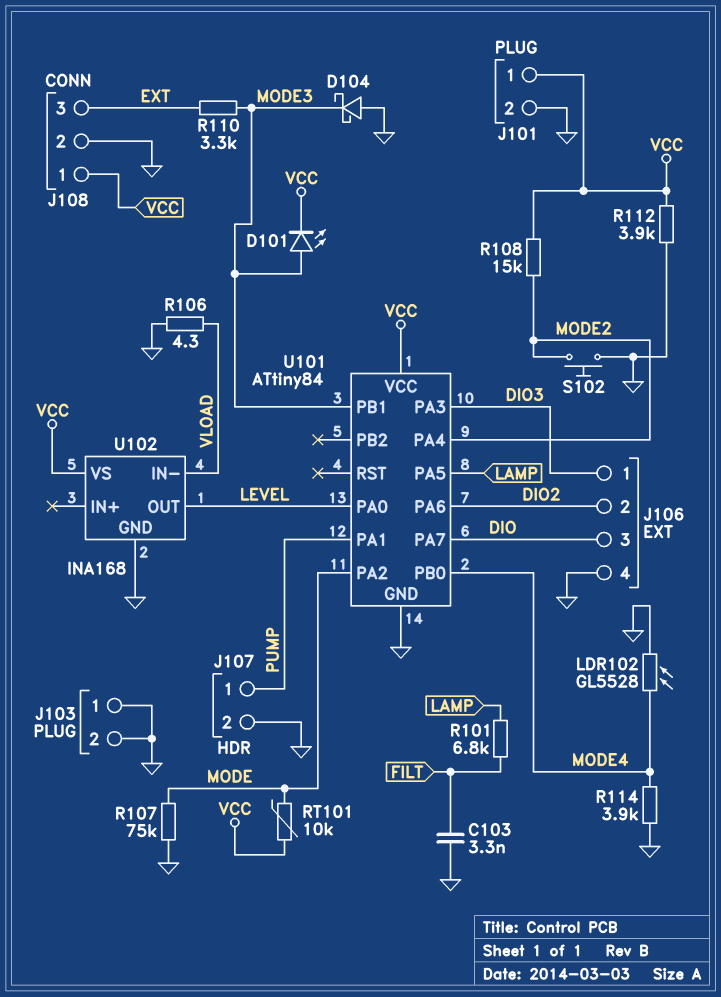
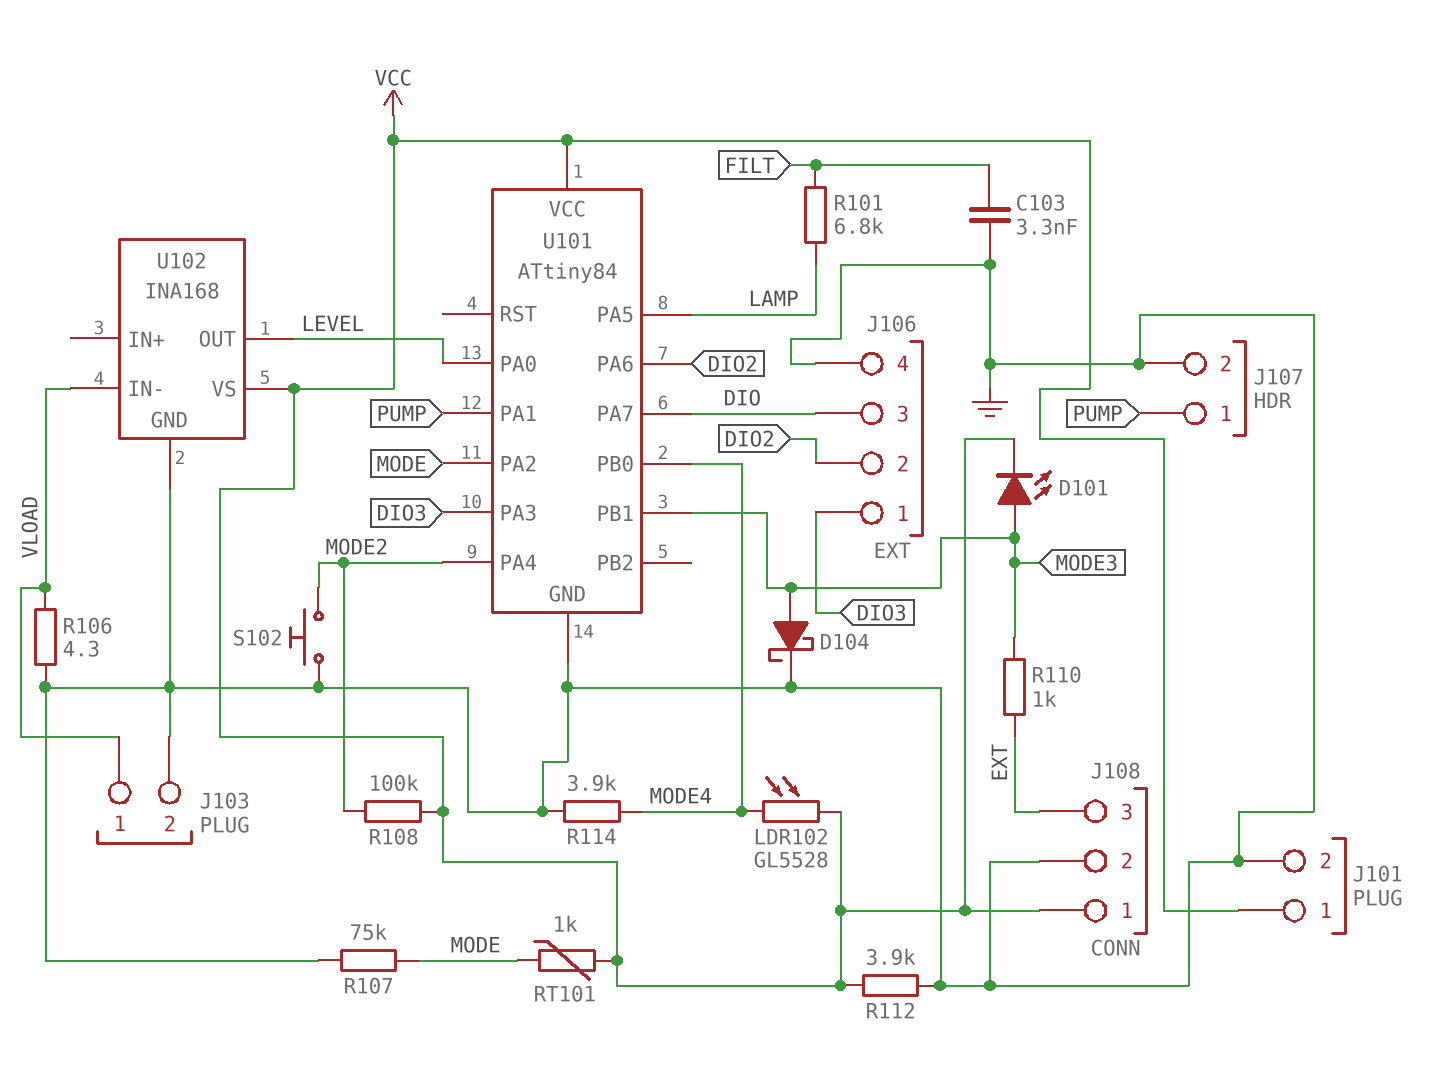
D104: schottky (A GND, K MODE3) -> schottky (A MODE3, K GND)
J103 pin 1: GND -> VLOAD
LDR102: GL5528 (GND, MODE4) -> GL5528 (MODE4, VCC)
R108: 15k (MODE2, VCC) -> 100k (MODE2, VCC)
R110: 3.3k (EXT, MODE3) -> 1k (EXT, MODE3)
RT101: 10k (MODE, VCC) -> 1k (MODE, VCC)

